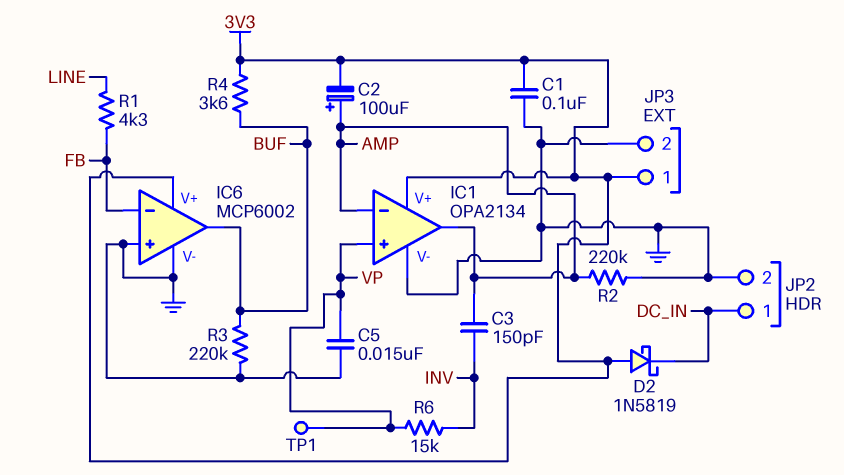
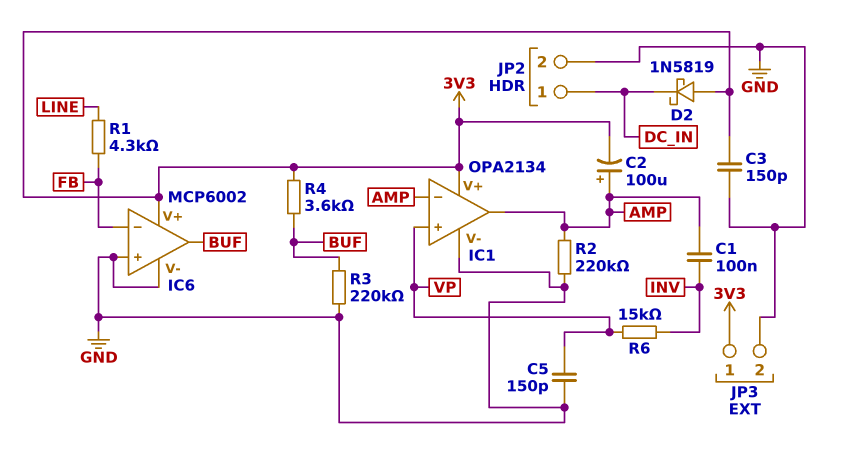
C1: 100nF (3V3, GND) -> 100nF (AMP, INV)
C3: 150pF (AMP, INV) -> 150pF (3V3, GND)
C5: 15nF (GND, VP) -> 150pF (GND, VP)
TP1: test point (VP) -> none

